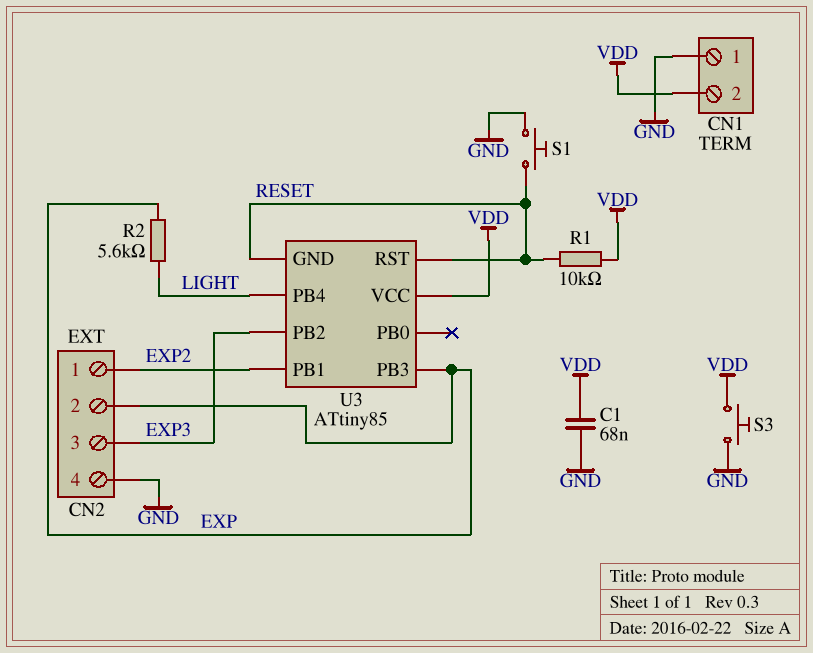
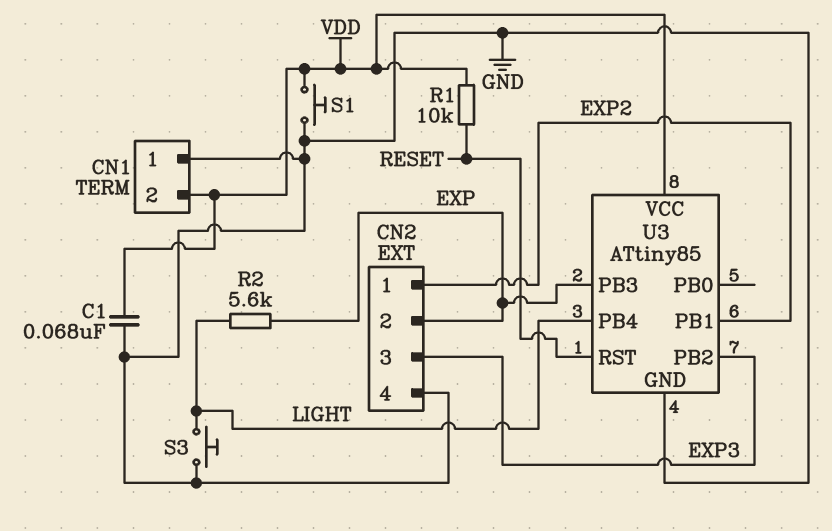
S1: button (GND, RESET) -> button (GND, VDD)
S3: button (GND, VDD) -> button (GND, LIGHT)
U3 pin GND: RESET -> GND

